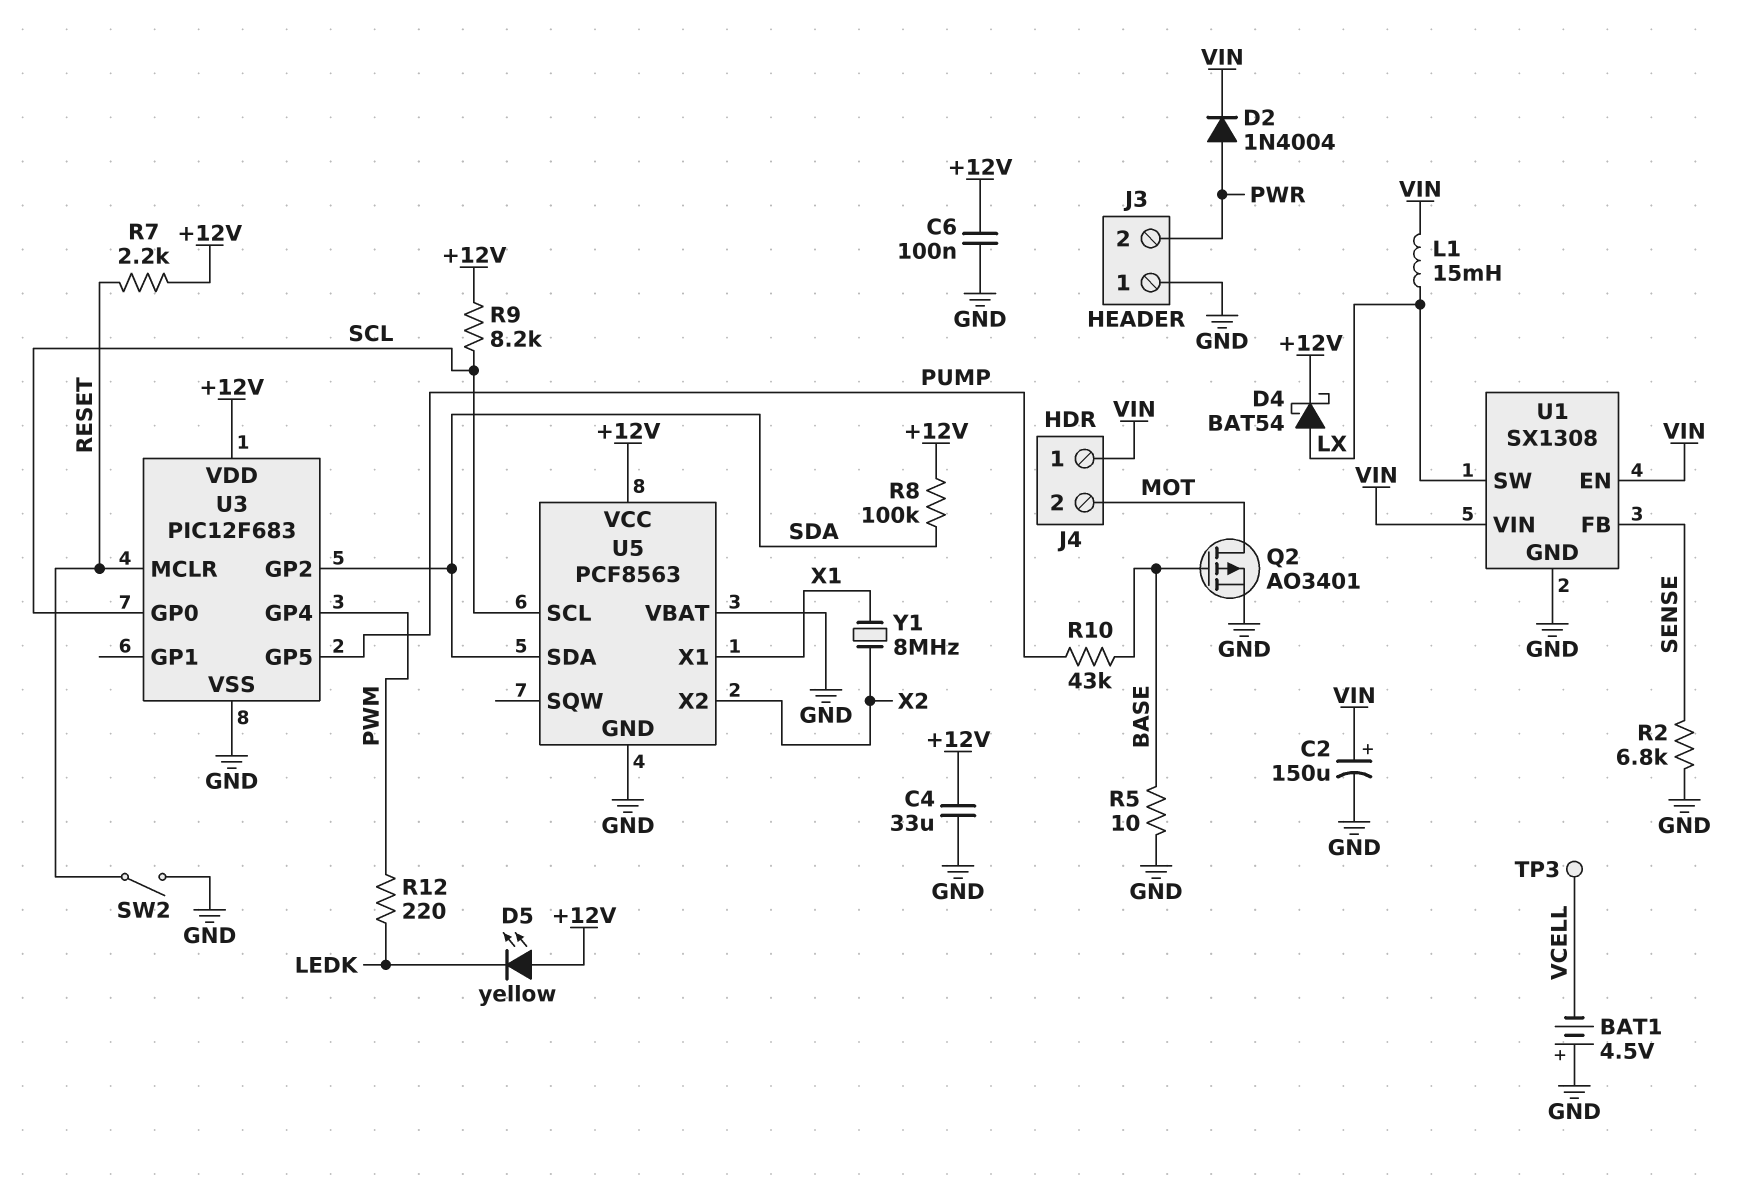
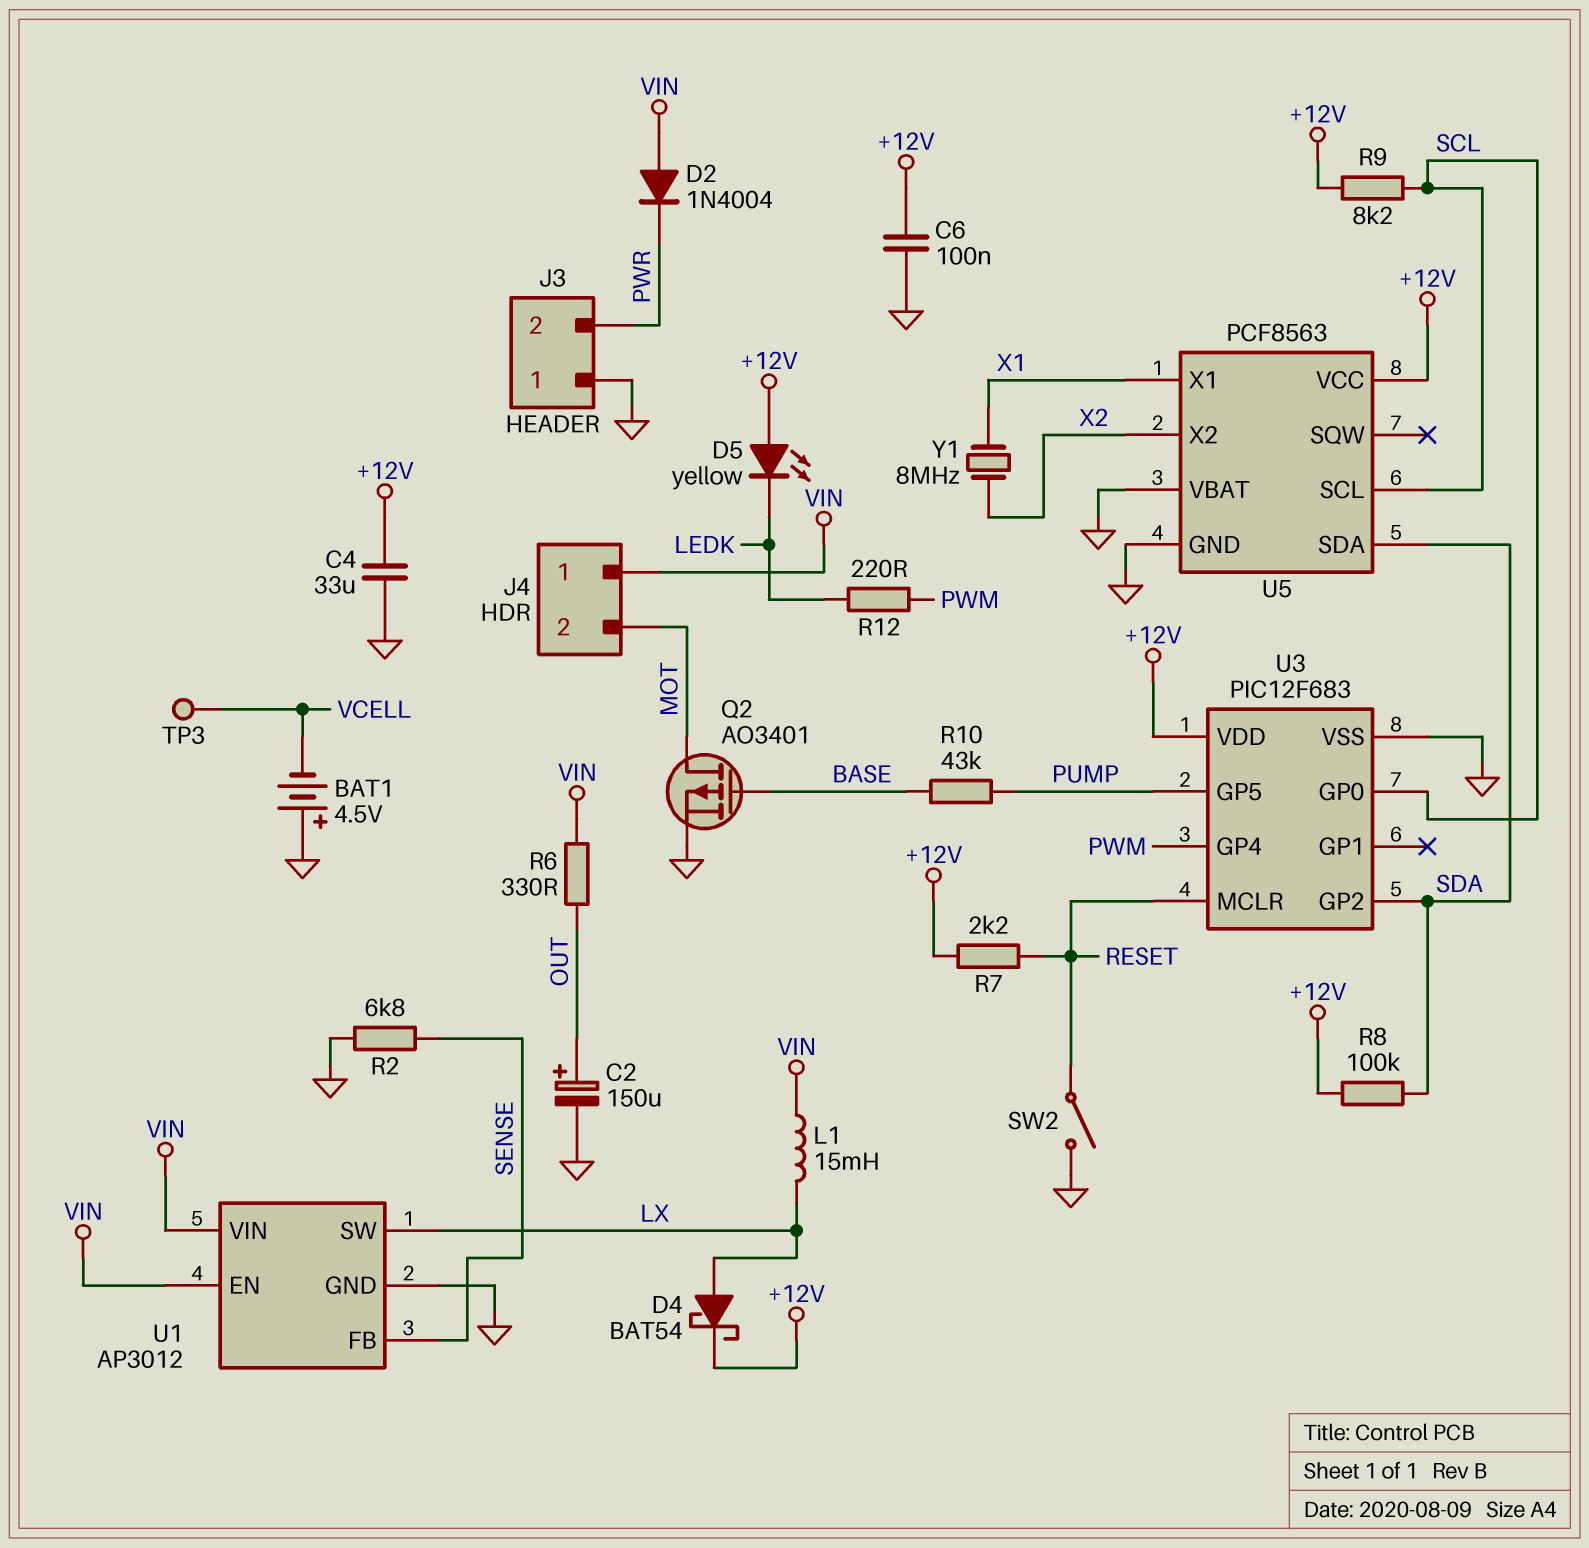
C2: 150uF (plus VIN, minus GND) -> 150uF (plus OUT, minus GND)
D2: diode 1N4004 (A PWR, K VIN) -> diode 1N4004 (A VIN, K PWR)
R5: 10 (BASE, GND) -> none
R6: none -> 330 (OUT, VIN)
U1: SX1308 -> AP3012

